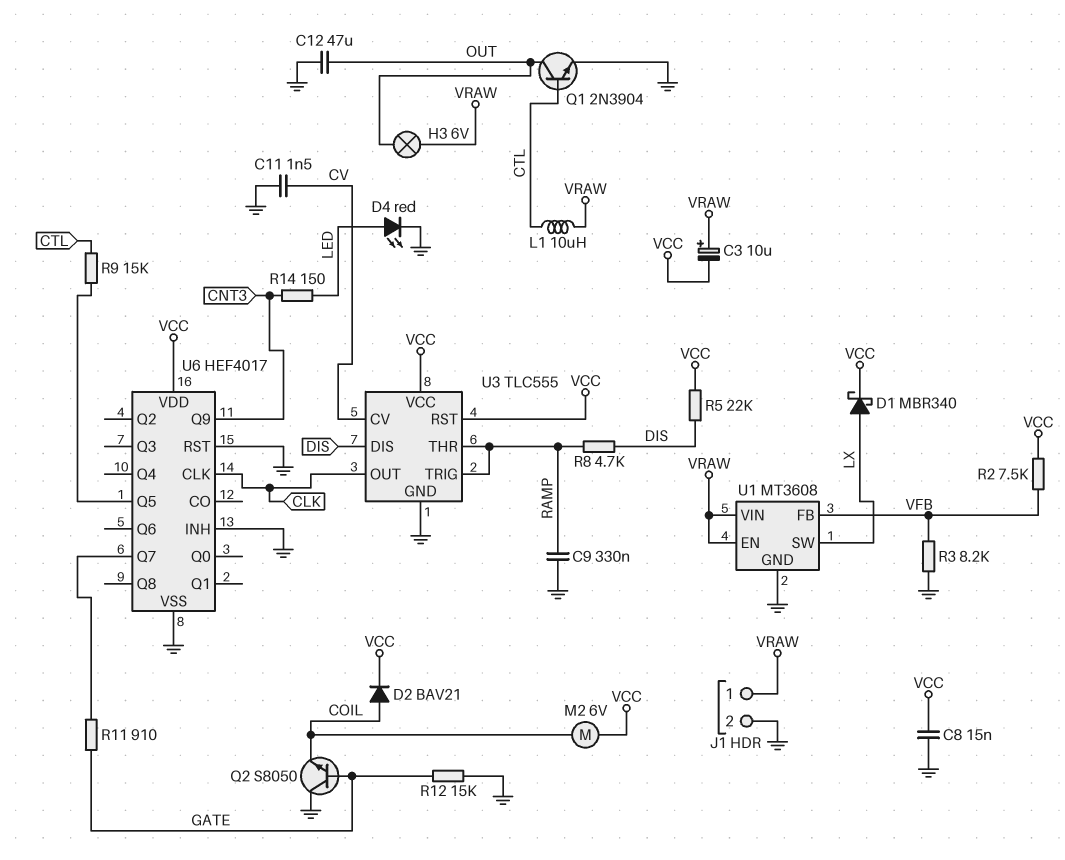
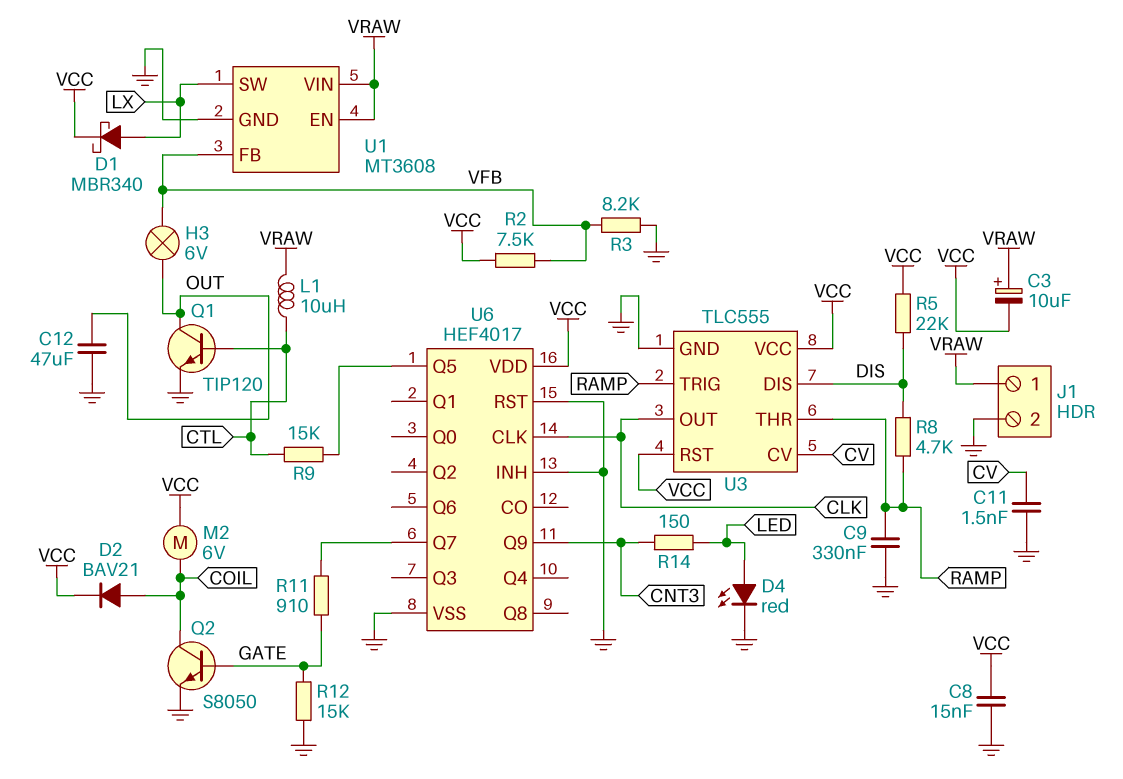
H3: lamp 6V (OUT, VRAW) -> lamp 6V (OUT, VFB)
Q1: NPN 2N3904 (B CTL, C OUT, E GND) -> NPN TIP120 (B CTL, C OUT, E GND)
Q2: NPN S8050 (B GATE, C GND, E COIL) -> NPN S8050 (B GATE, C COIL, E GND)

